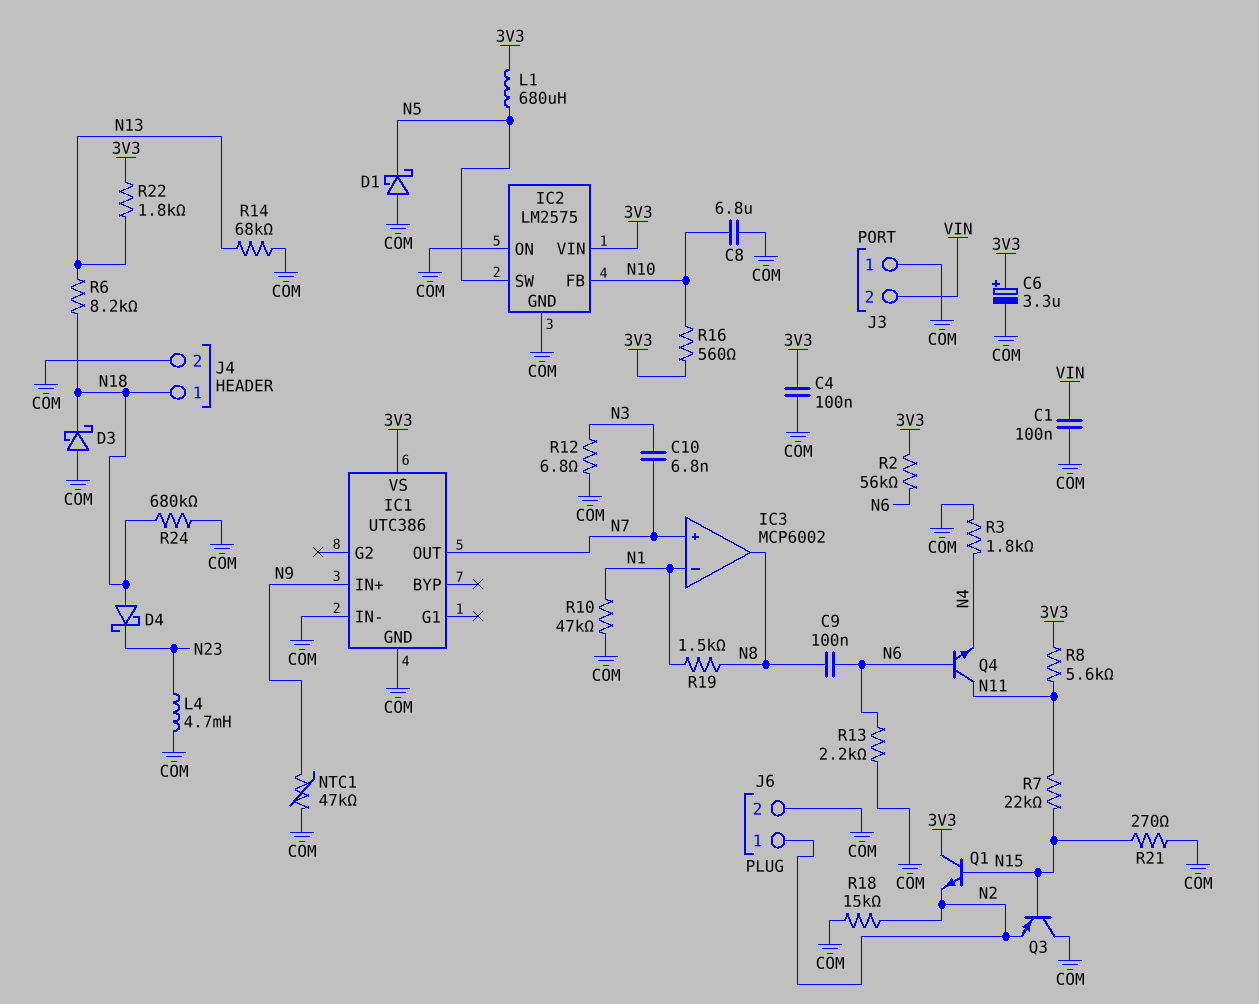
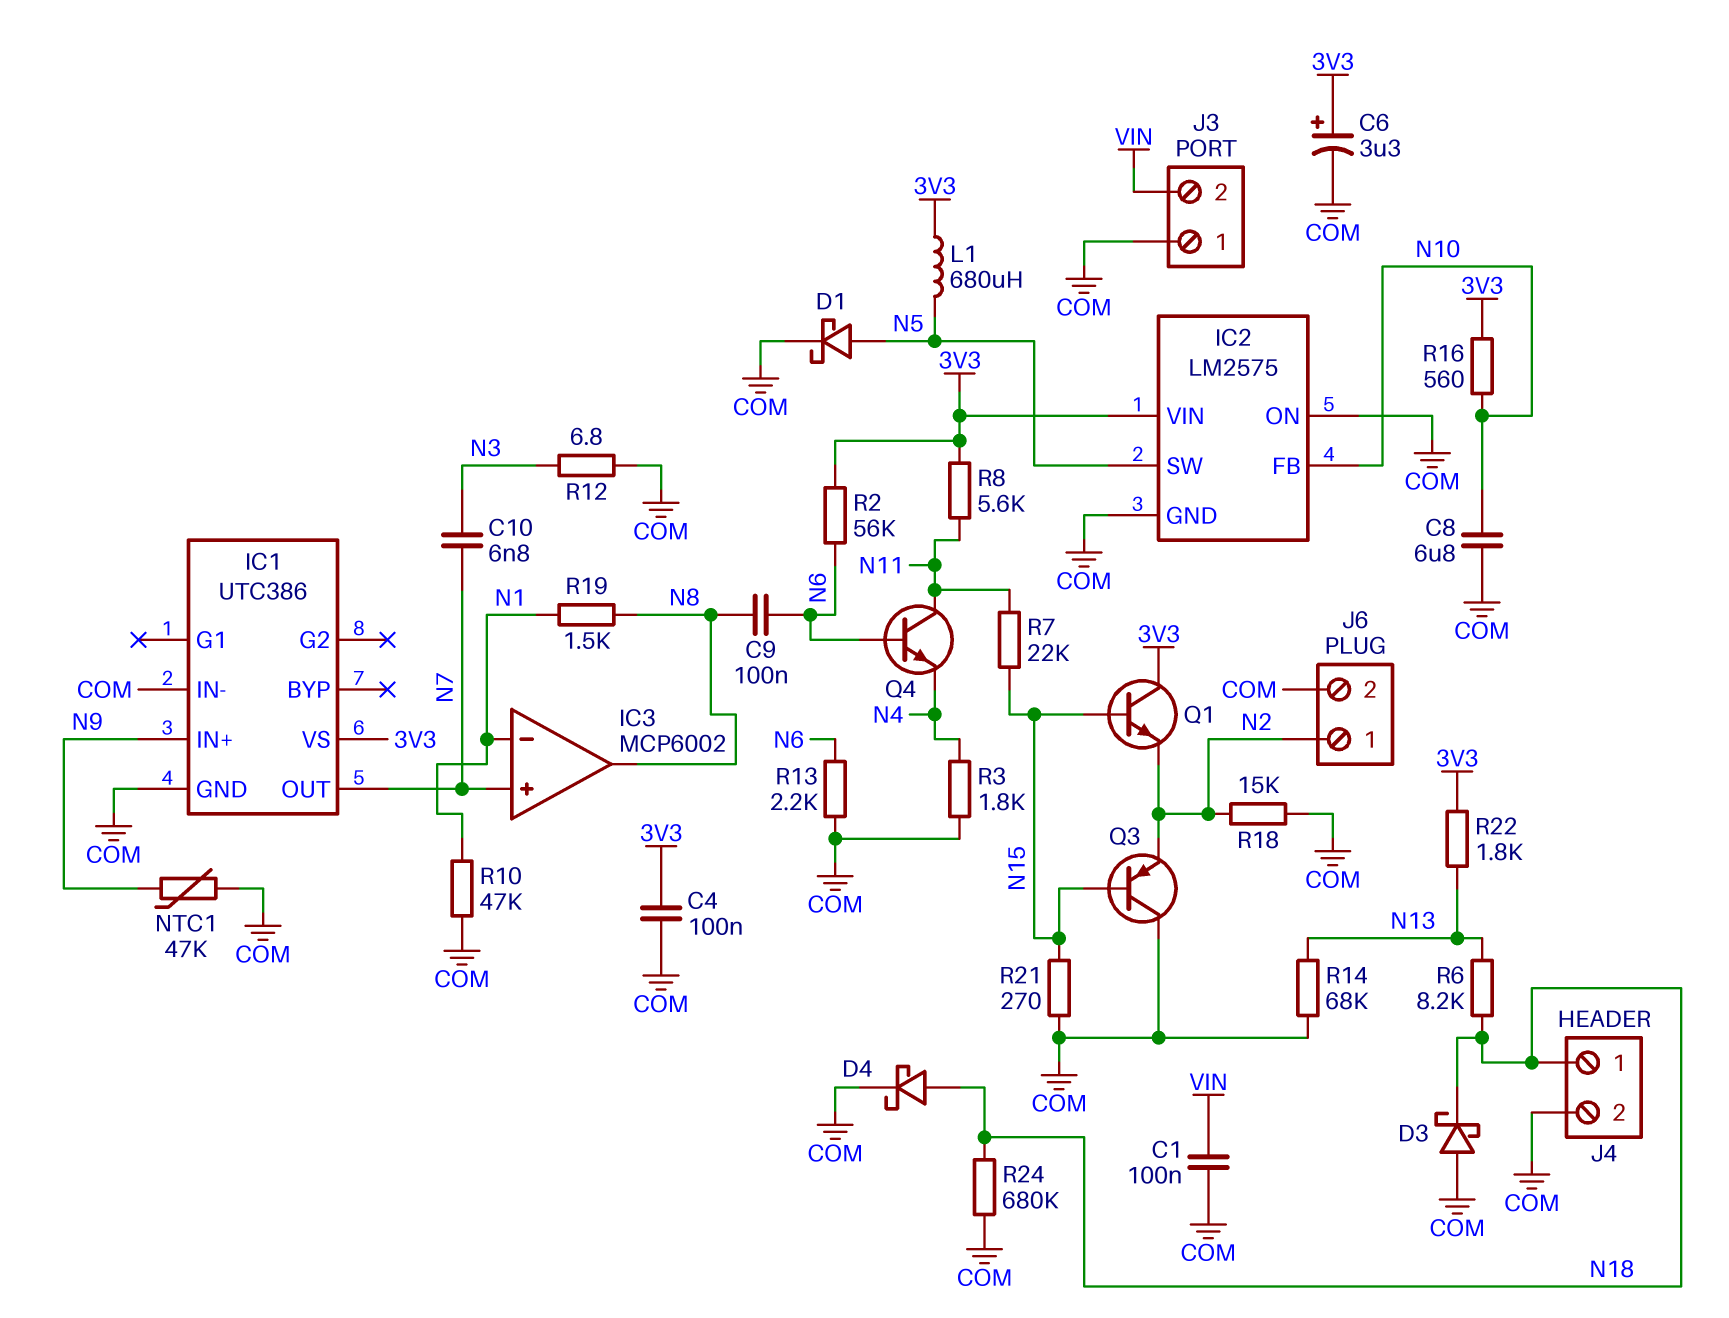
D1: schottky (A COM, K N5) -> schottky (A N5, K COM)
D4: schottky (A N18, K N23) -> schottky (A N18, K COM)
L4: 4.7mH (COM, N23) -> none

